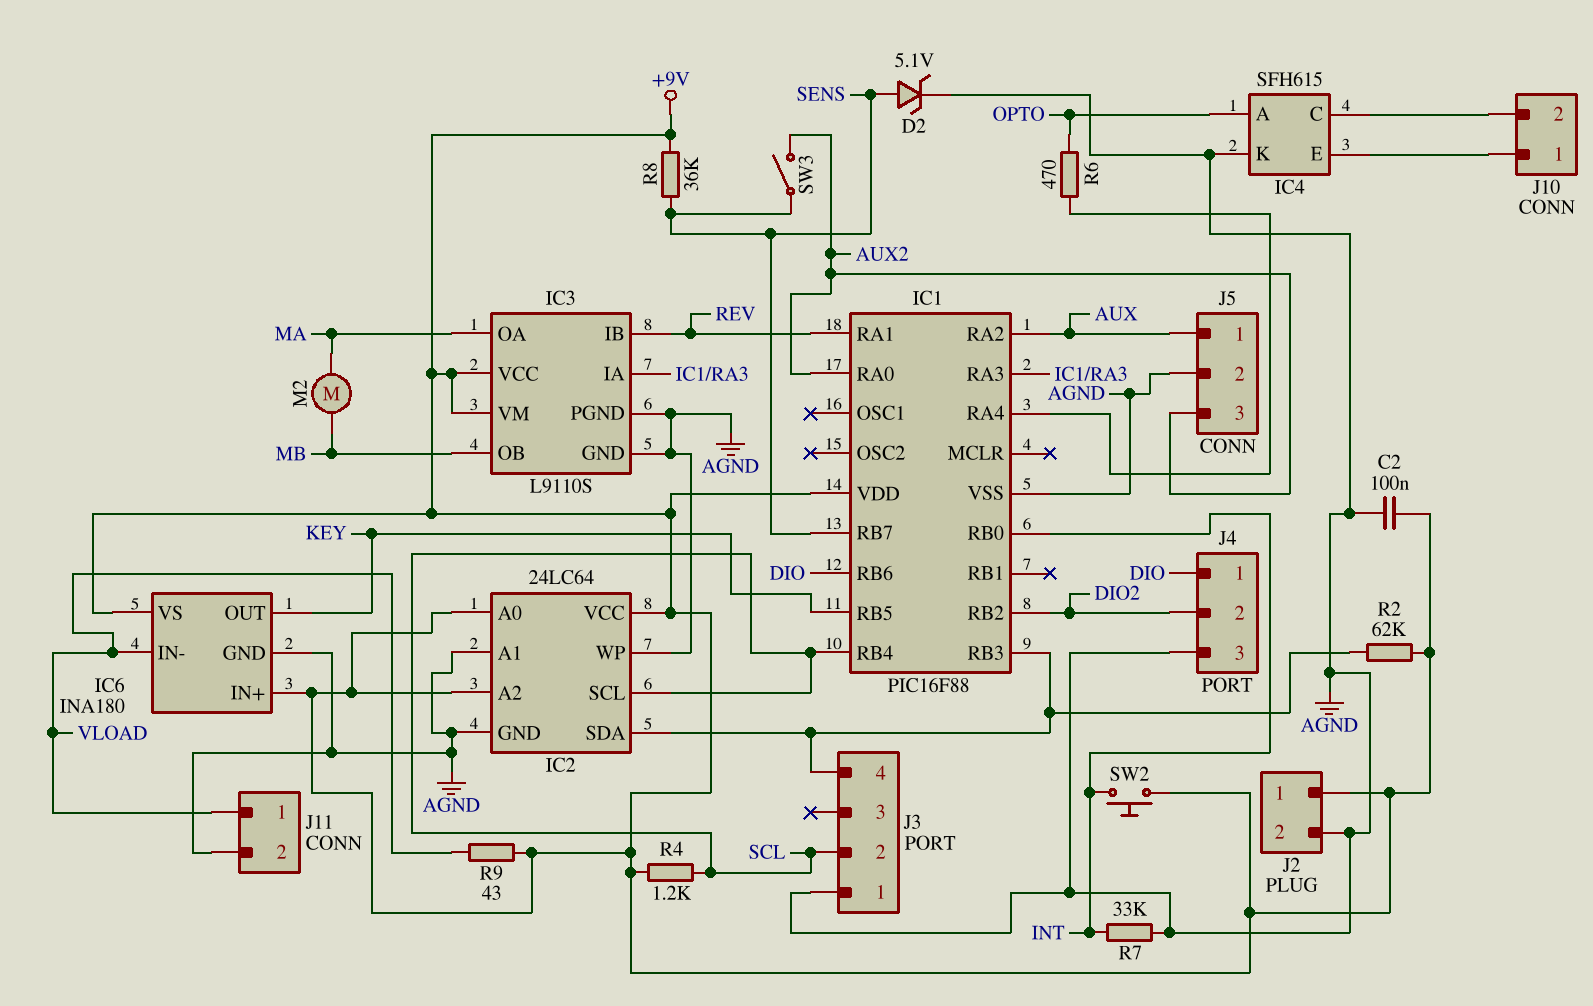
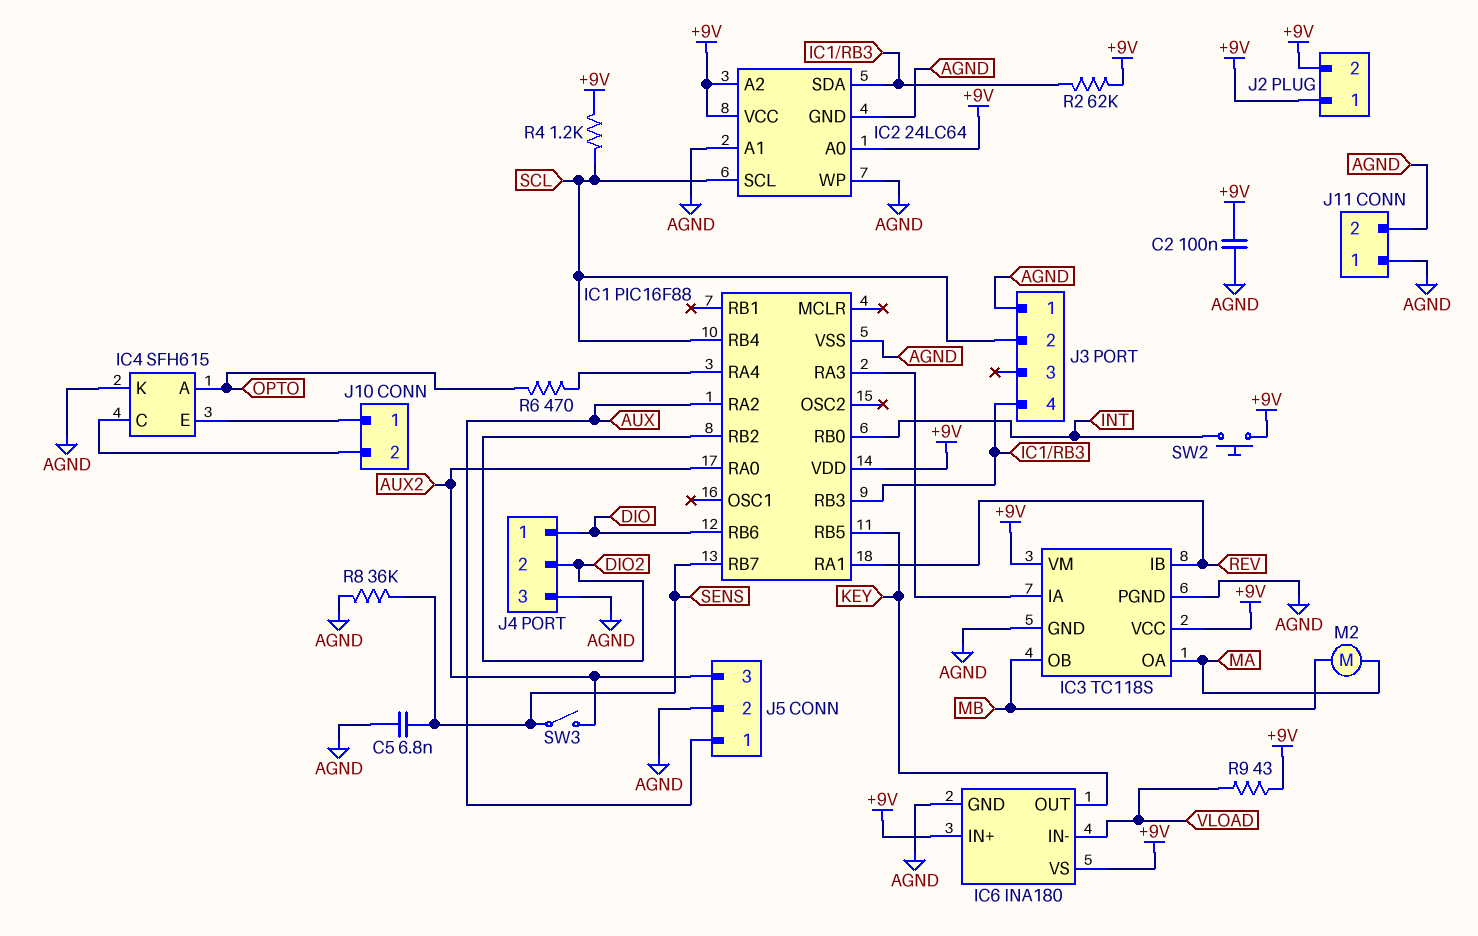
C5: none -> 6.8nF (AGND, SENS)
D2: zener 5.1V (A SENS, K AGND) -> none
IC3: L9110S -> TC118S
J2 pin 2: AGND -> +9V
J11 pin 1: VLOAD -> AGND
R7: 33k (AGND, INT) -> none
R8: 36k (+9V, SENS) -> 36k (AGND, SENS)

